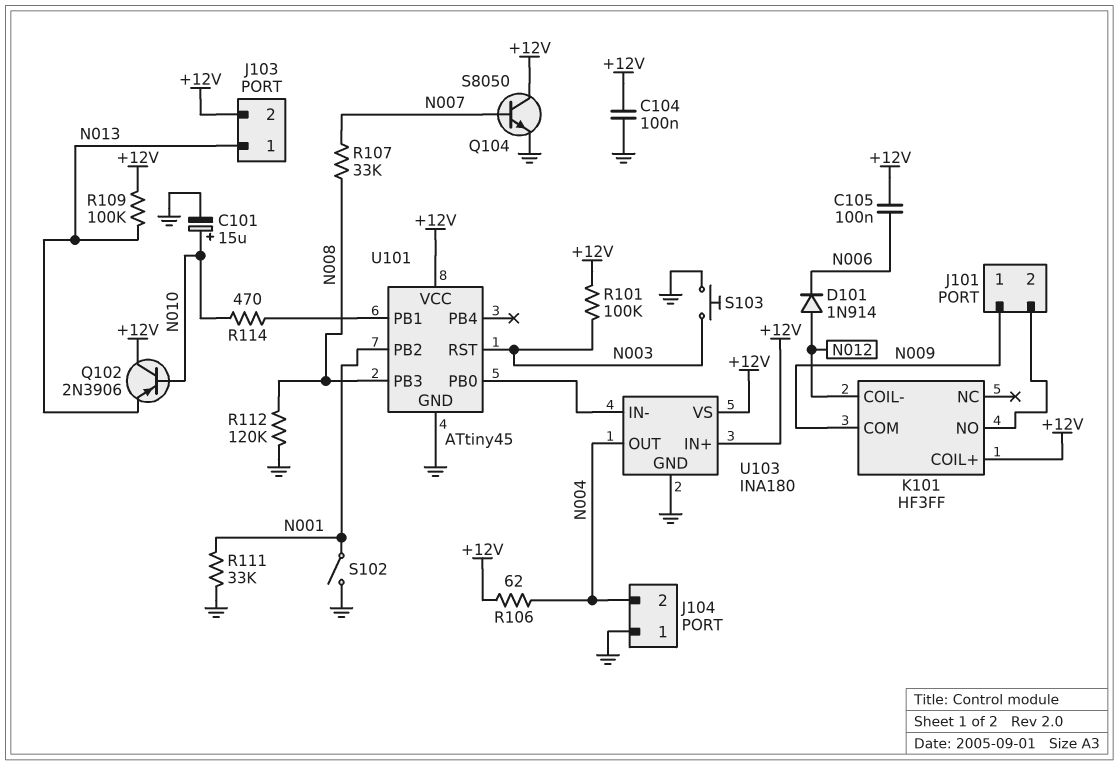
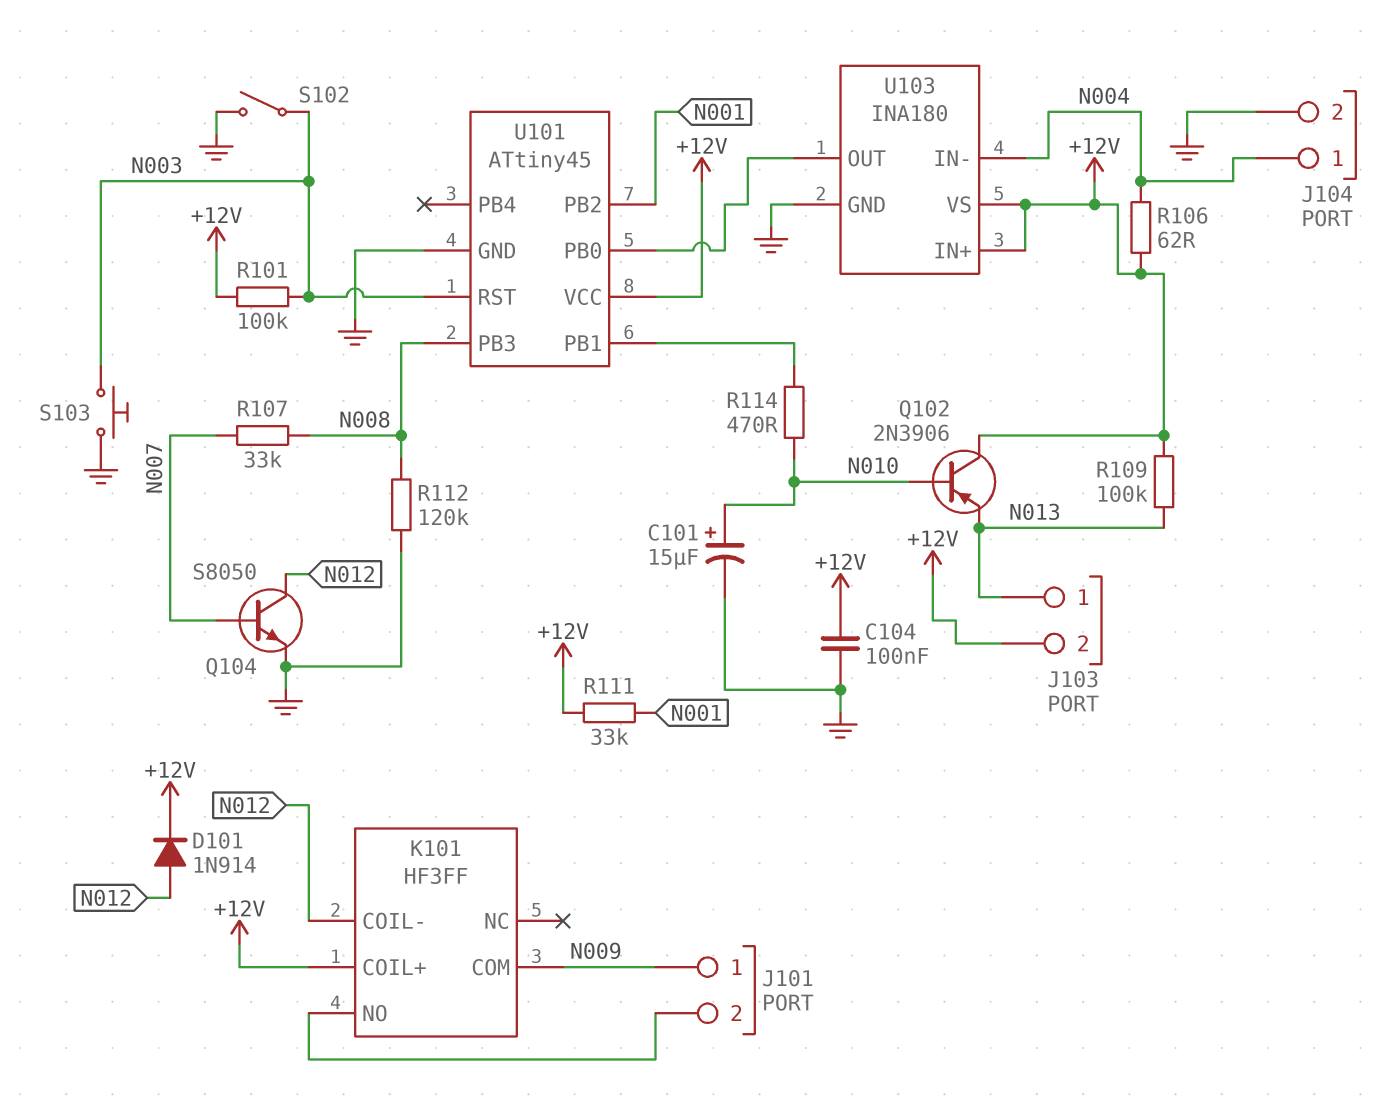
C105: 100nF (+12V, N006) -> none
D101: diode 1N914 (A N012, K N006) -> diode 1N914 (A N012, K +12V)
J104 pin 1: GND -> N004
J104 pin 2: N004 -> GND
Q104: NPN S8050 (B N007, C +12V, E GND) -> NPN S8050 (B N007, C N012, E GND)
R111: 33k (GND, N001) -> 33k (+12V, N001)
S102: switch (GND, N001) -> switch (GND, N003)
U103 pin IN-: U101/PB0 -> N004
U103 pin OUT: N004 -> U101/PB0

